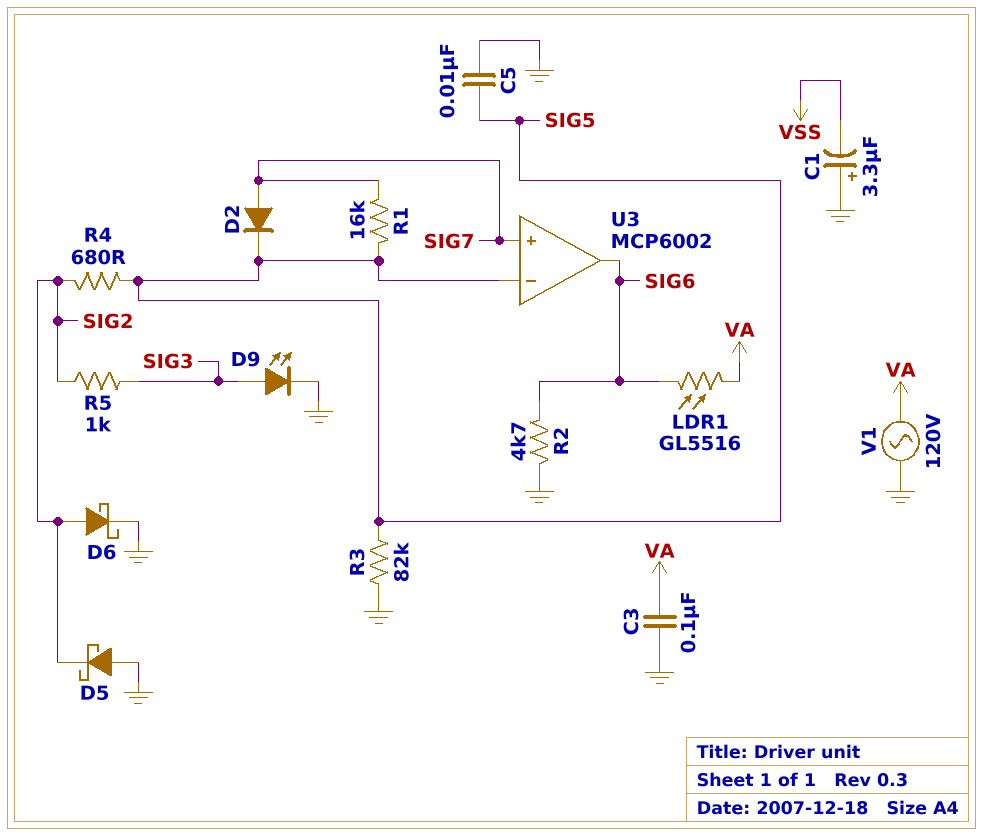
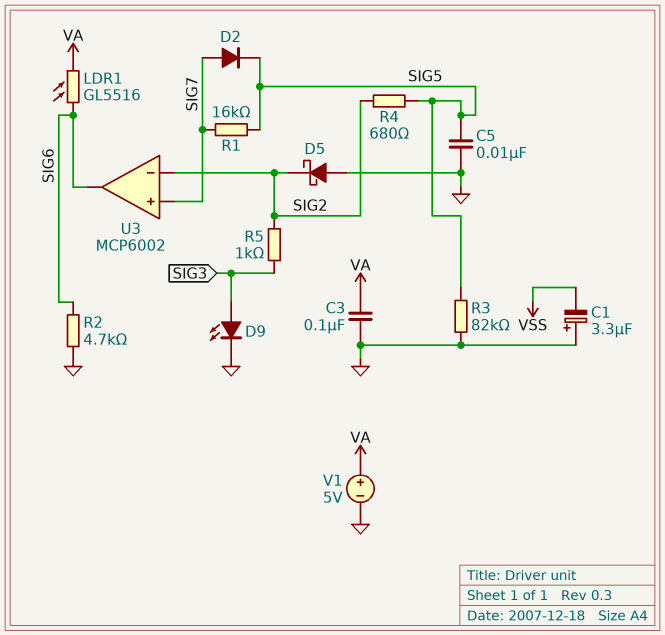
D6: schottky (A SIG2, K GND) -> none
U3 pin in-: SIG5 -> SIG2
V1: AC 120V (GND, VA) -> 5V (plus VA, minus GND)

